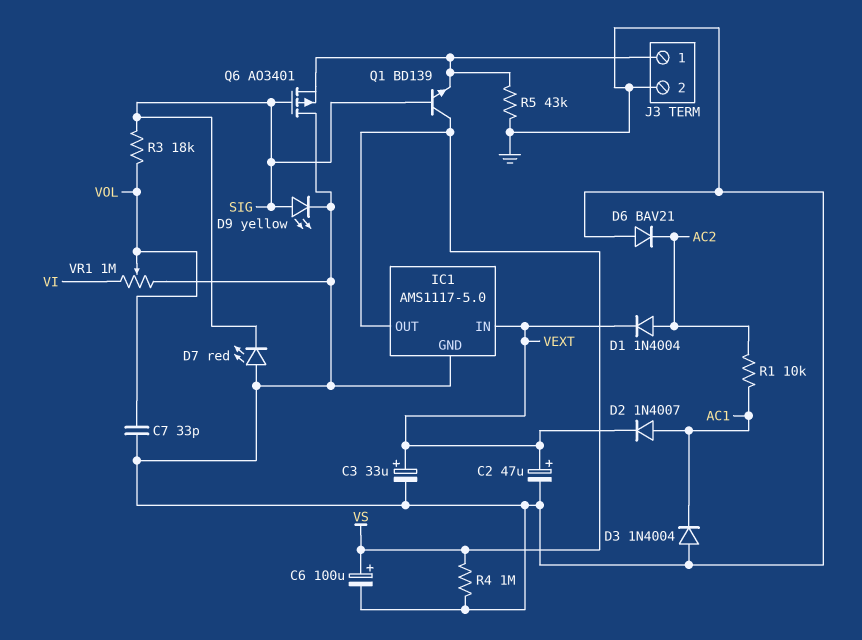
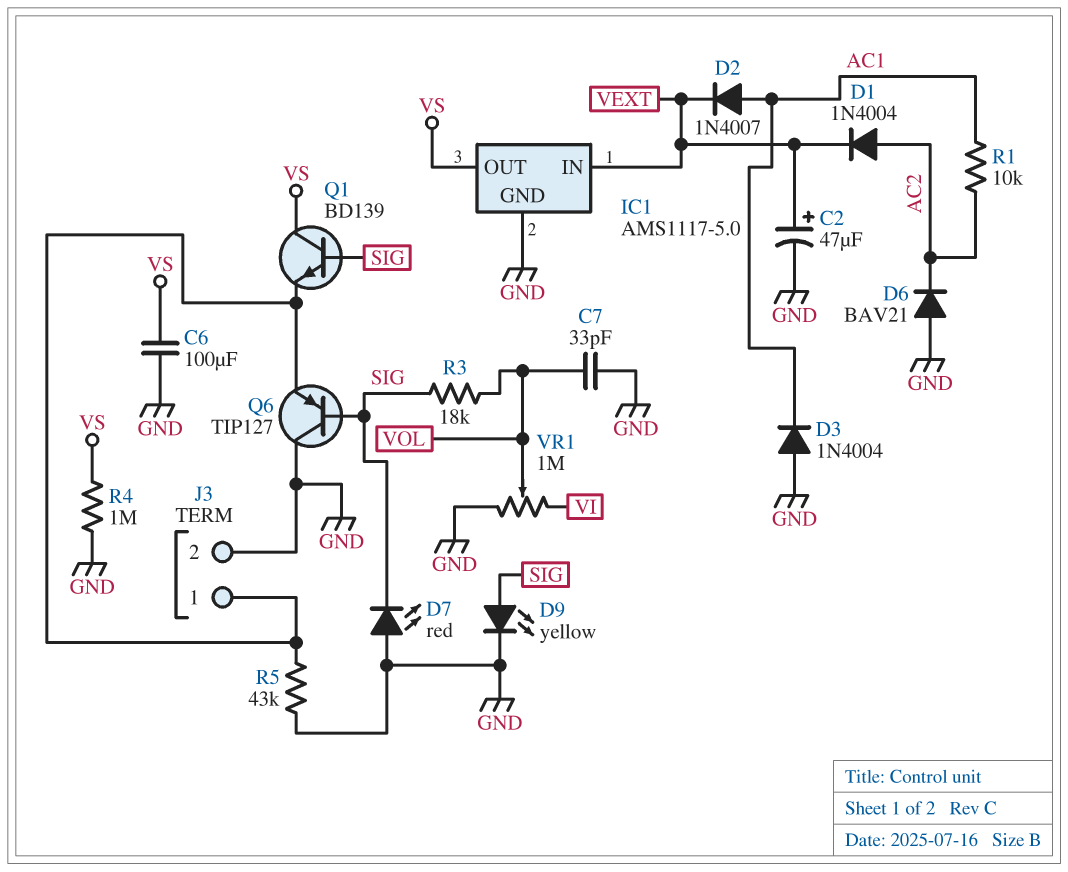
C3: 33uF (plus VEXT, minus GND) -> none
C6: 100uF (plus VS, minus GND) -> 100uF (GND, VS)
Q6: PMOS AO3401 (G SIG, D GND, S J3/1) -> PNP TIP127 (B SIG, C GND, E J3/1)

